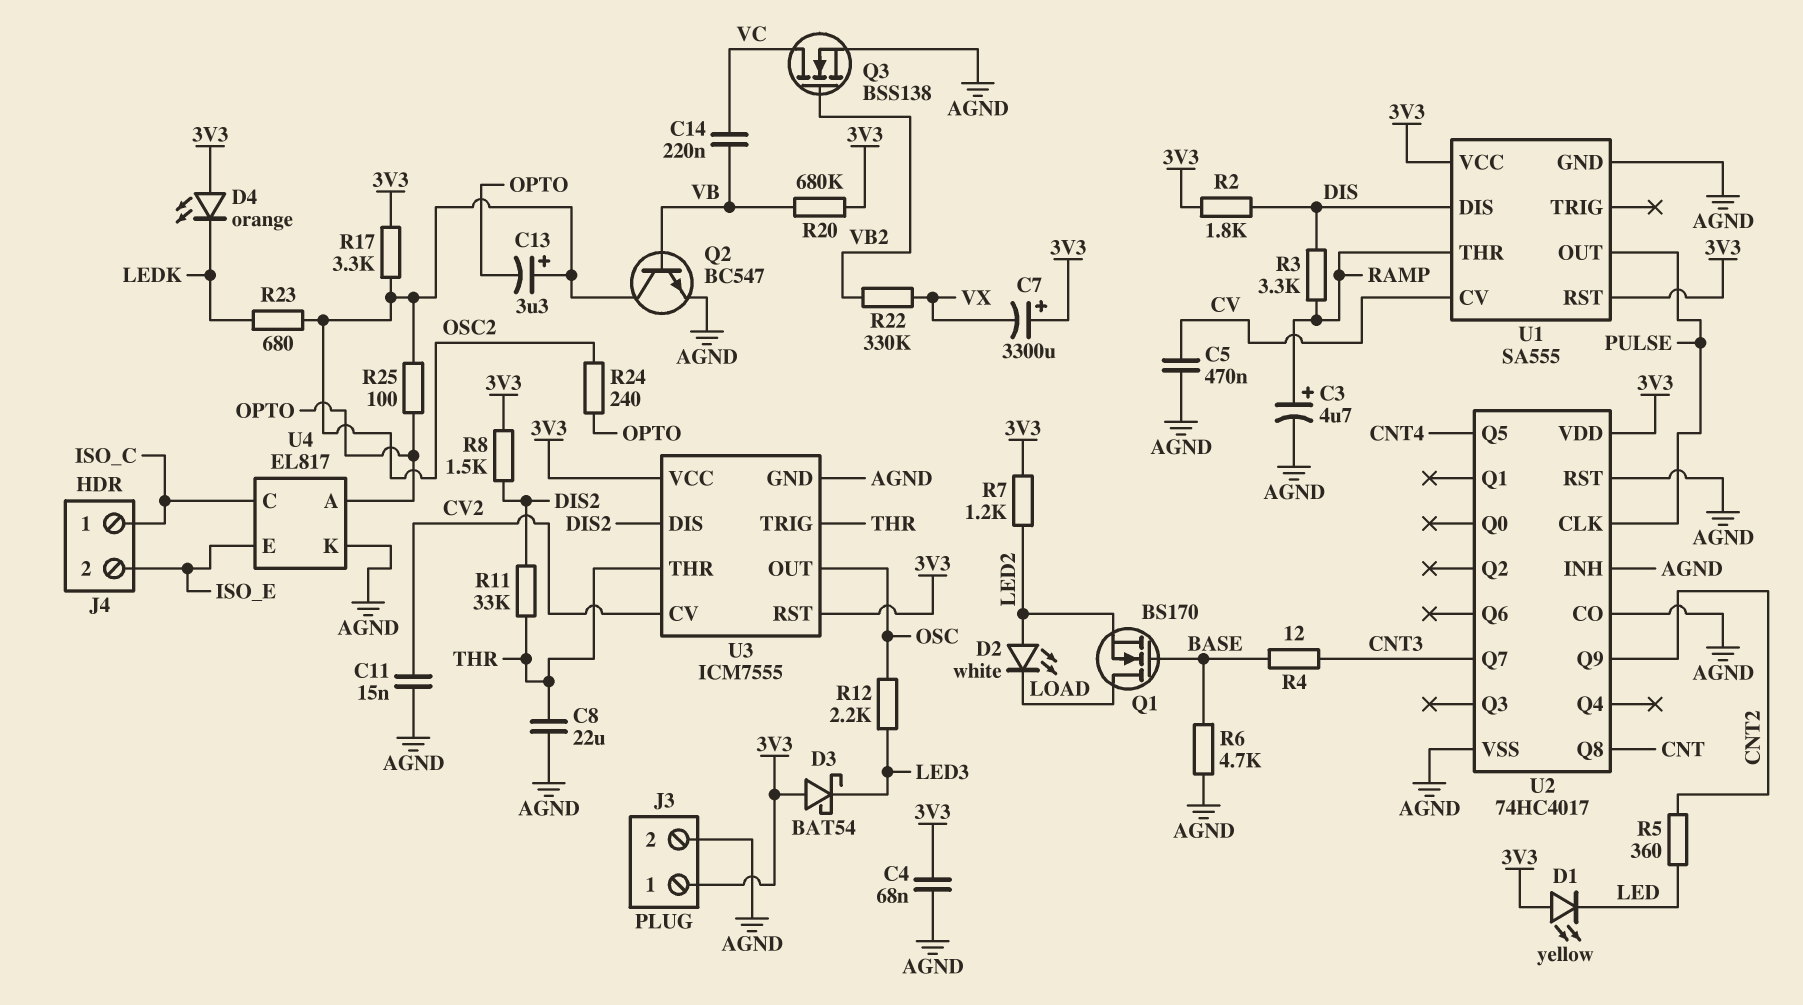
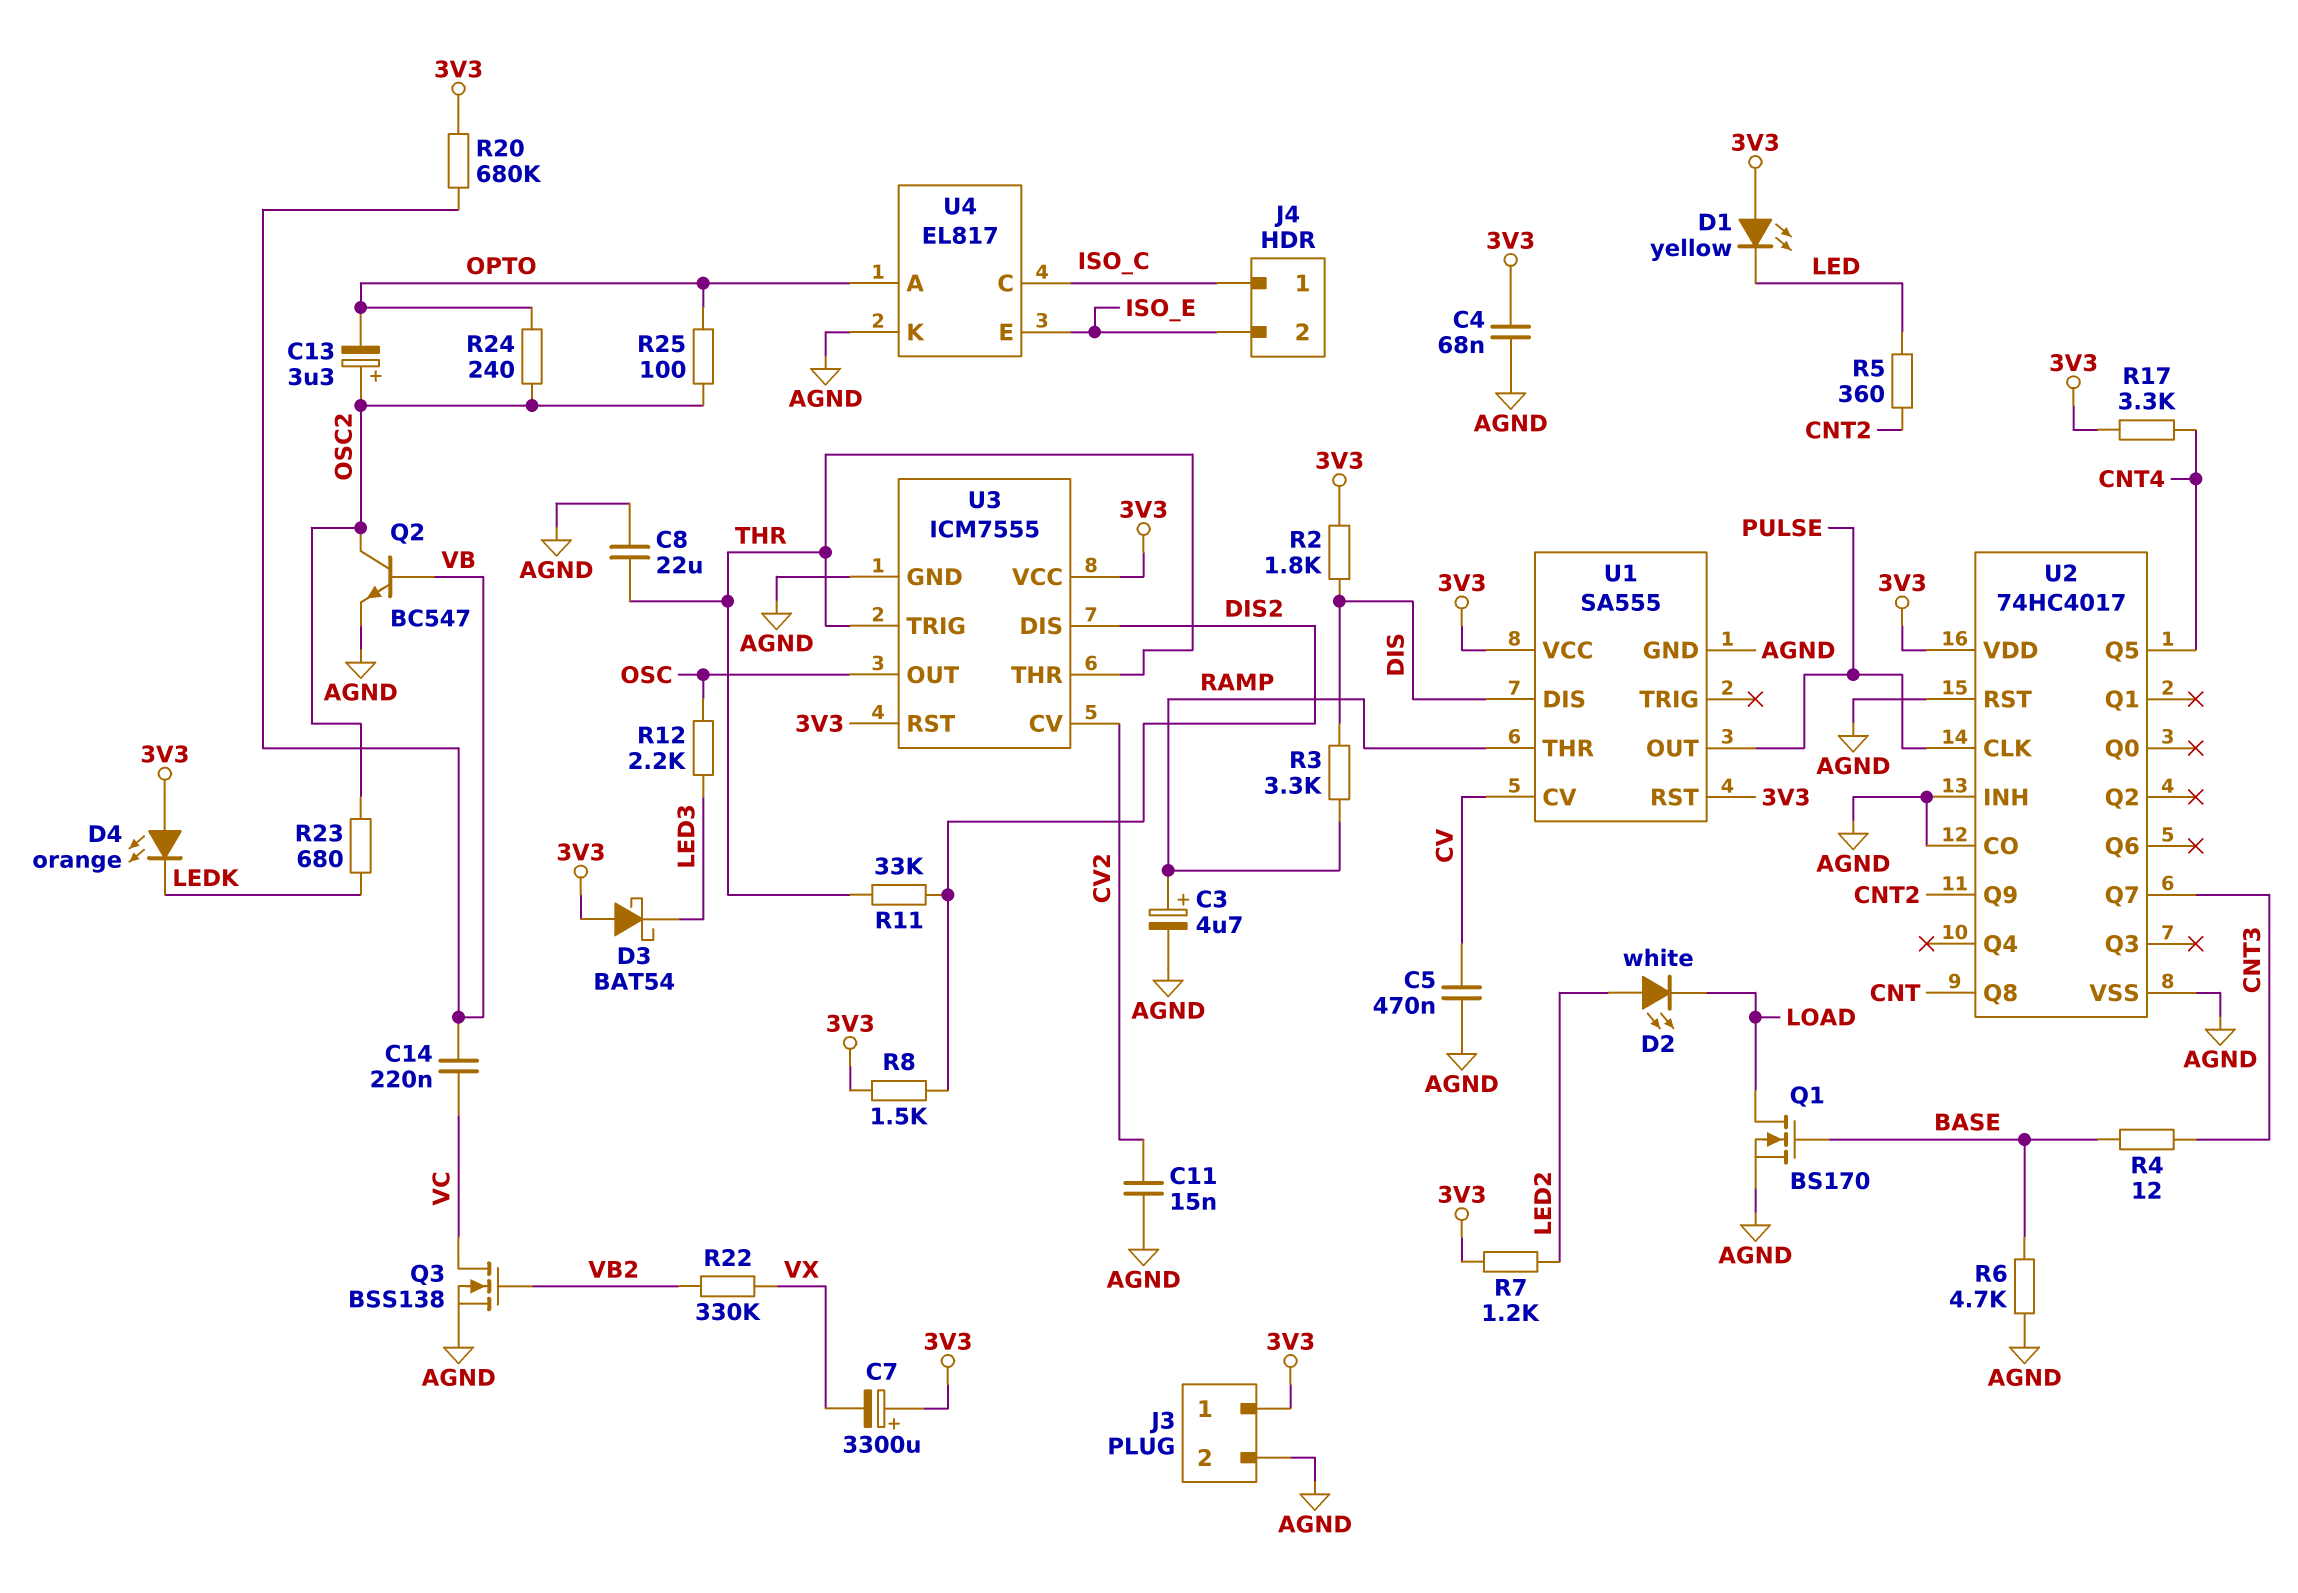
Q1: NMOS BS170 (G BASE, D LOAD, S LED2) -> NMOS BS170 (G BASE, D LOAD, S AGND)
R17: 3.3k (3V3, OSC2) -> 3.3k (3V3, CNT4)

